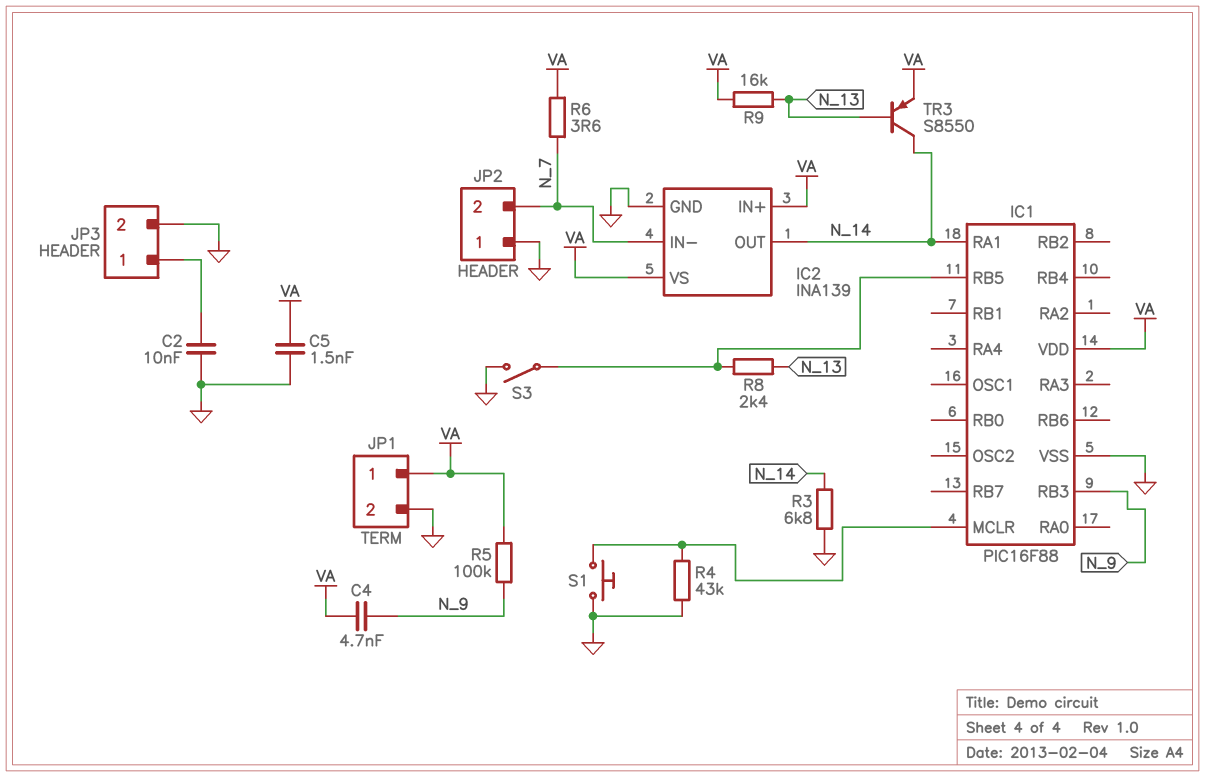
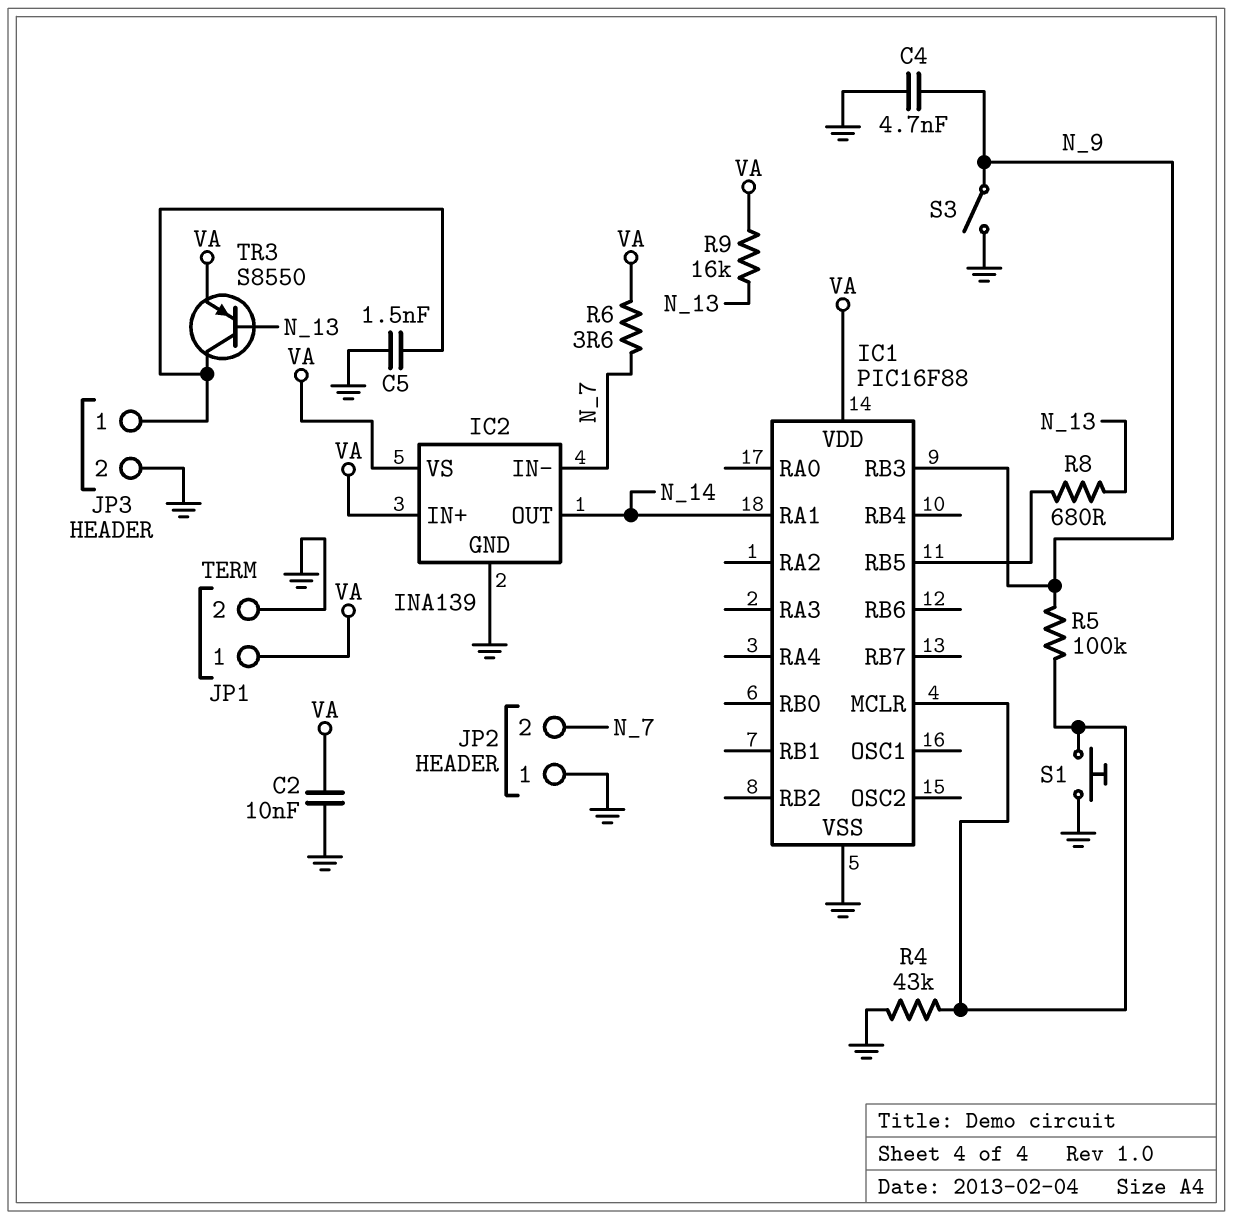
C2: 10nF (GND, JP3/1) -> 10nF (GND, VA)
C4: 4.7nF (N_9, VA) -> 4.7nF (GND, N_9)
C5: 1.5nF (GND, VA) -> 1.5nF (GND, JP3/1)
R3: 6.8k (GND, N_14) -> none
R5: 100k (N_9, VA) -> 100k (IC1/MCLR, N_9)
R8: 2.4k (IC1/RB5, N_13) -> 680 (IC1/RB5, N_13)
S3: switch (GND, IC1/RB5) -> switch (GND, N_9)
TR3: PNP S8550 (B N_13, C N_14, E VA) -> PNP S8550 (B N_13, C JP3/1, E VA)

